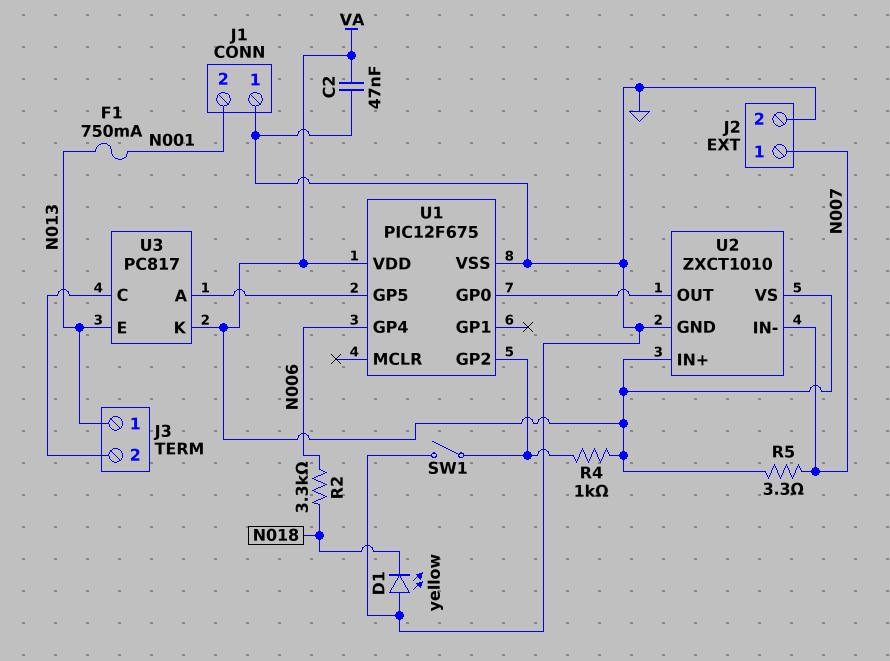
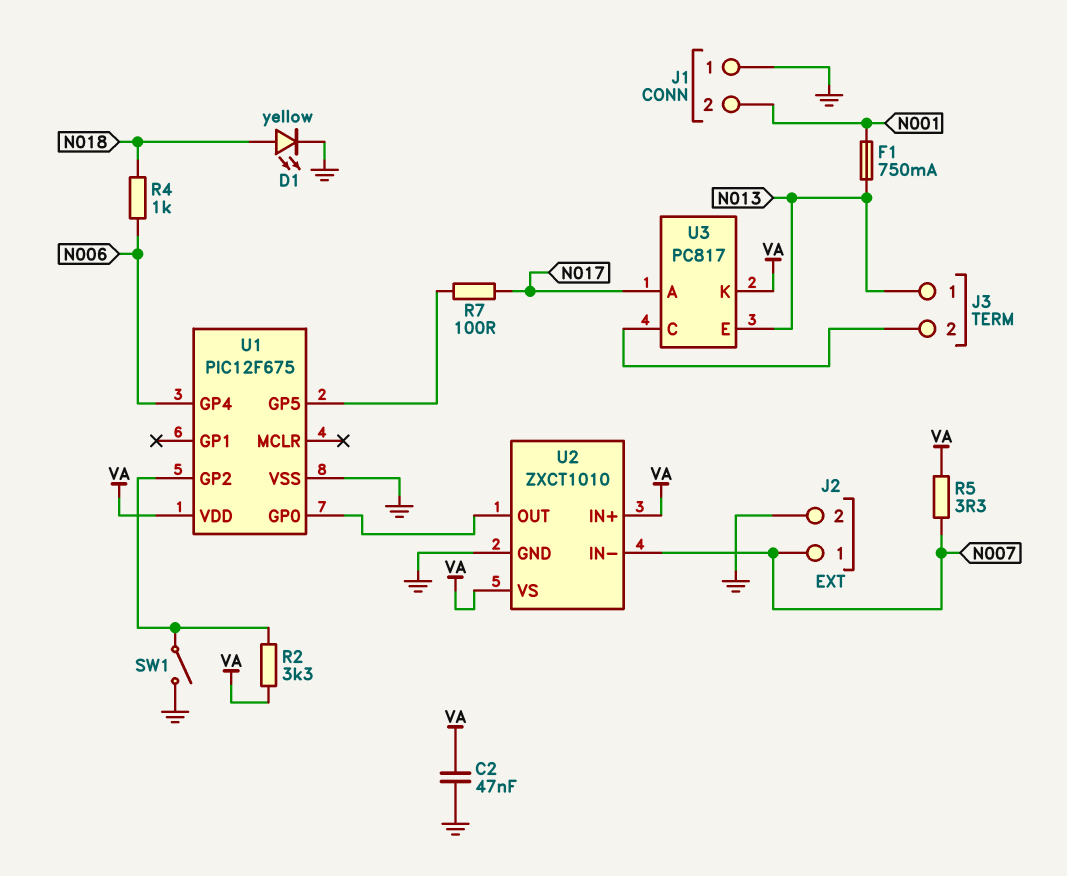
D1: LED yellow (A GND, K N018) -> LED yellow (A N018, K GND)
R2: 3.3k (N006, N018) -> 3.3k (U1/GP2, VA)
R4: 1k (U1/GP2, VA) -> 1k (N006, N018)
R7: none -> 100 (N017, U1/GP5)
U3 pin A: U1/GP5 -> N017

